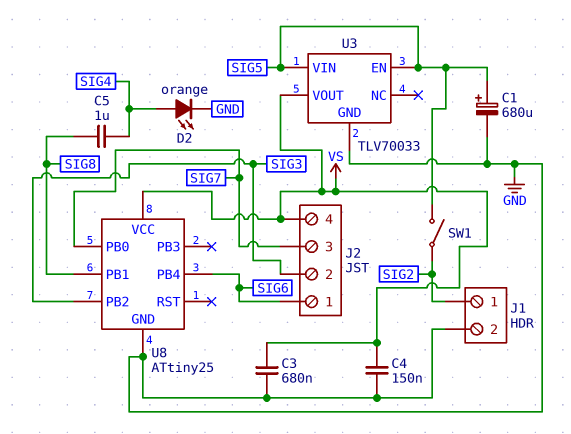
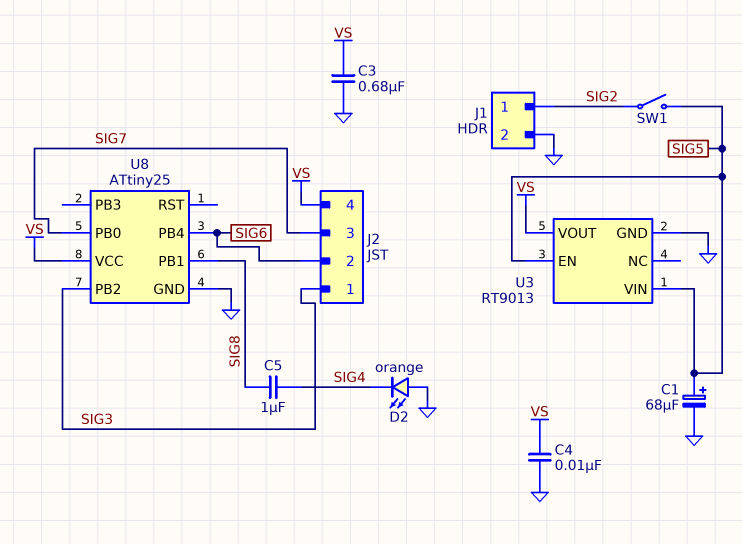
C1: 680uF (plus SIG5, minus GND) -> 68uF (plus SIG5, minus GND)
C4: 150nF (GND, VS) -> 10nF (GND, VS)
D2: LED orange (A SIG4, K GND) -> LED orange (A GND, K SIG4)
J2 pin 1: SIG6 -> SIG3
J2 pin 2: SIG3 -> SIG6
U3: TLV70033 -> RT9013

